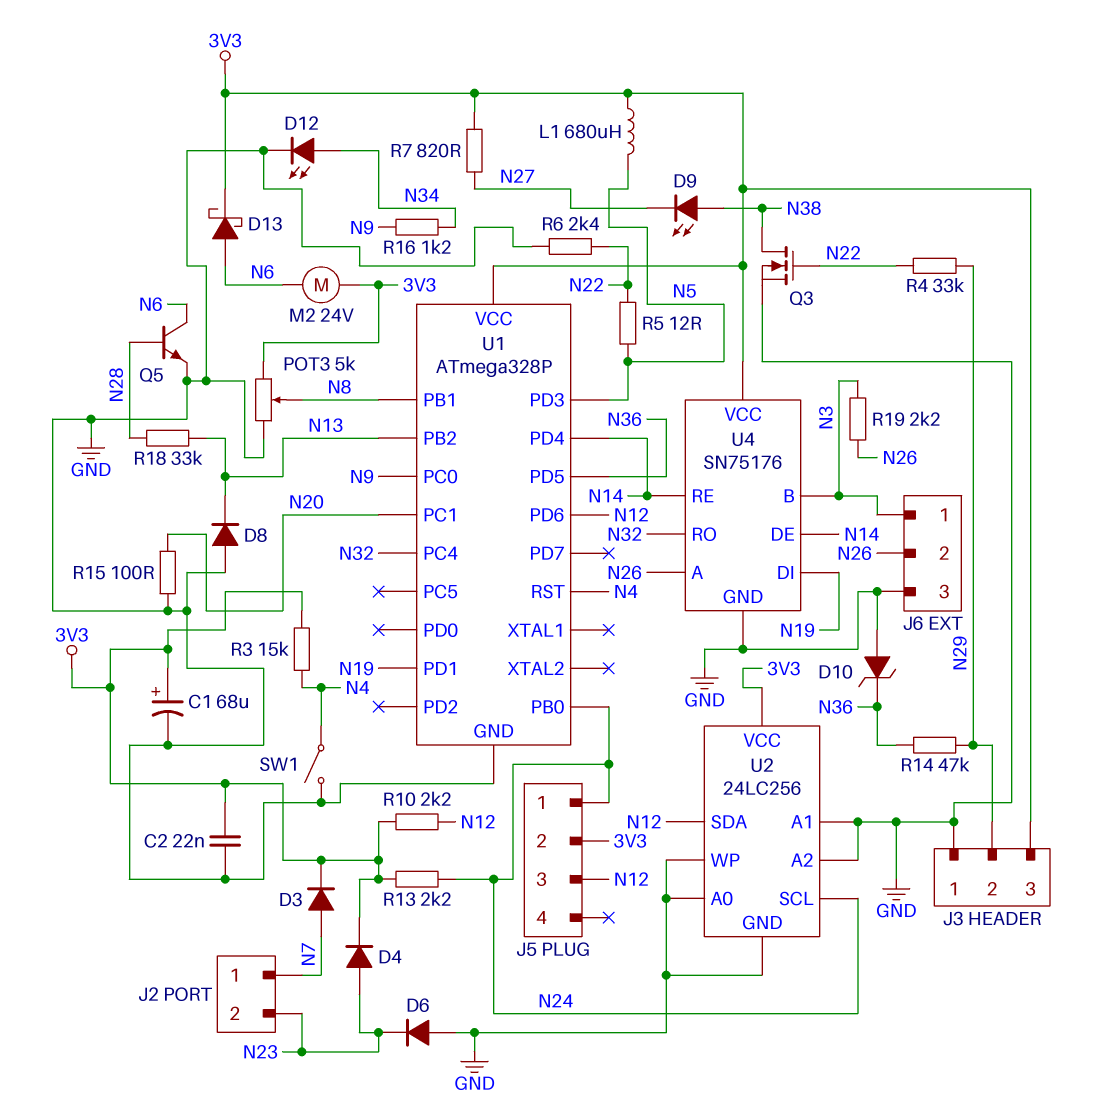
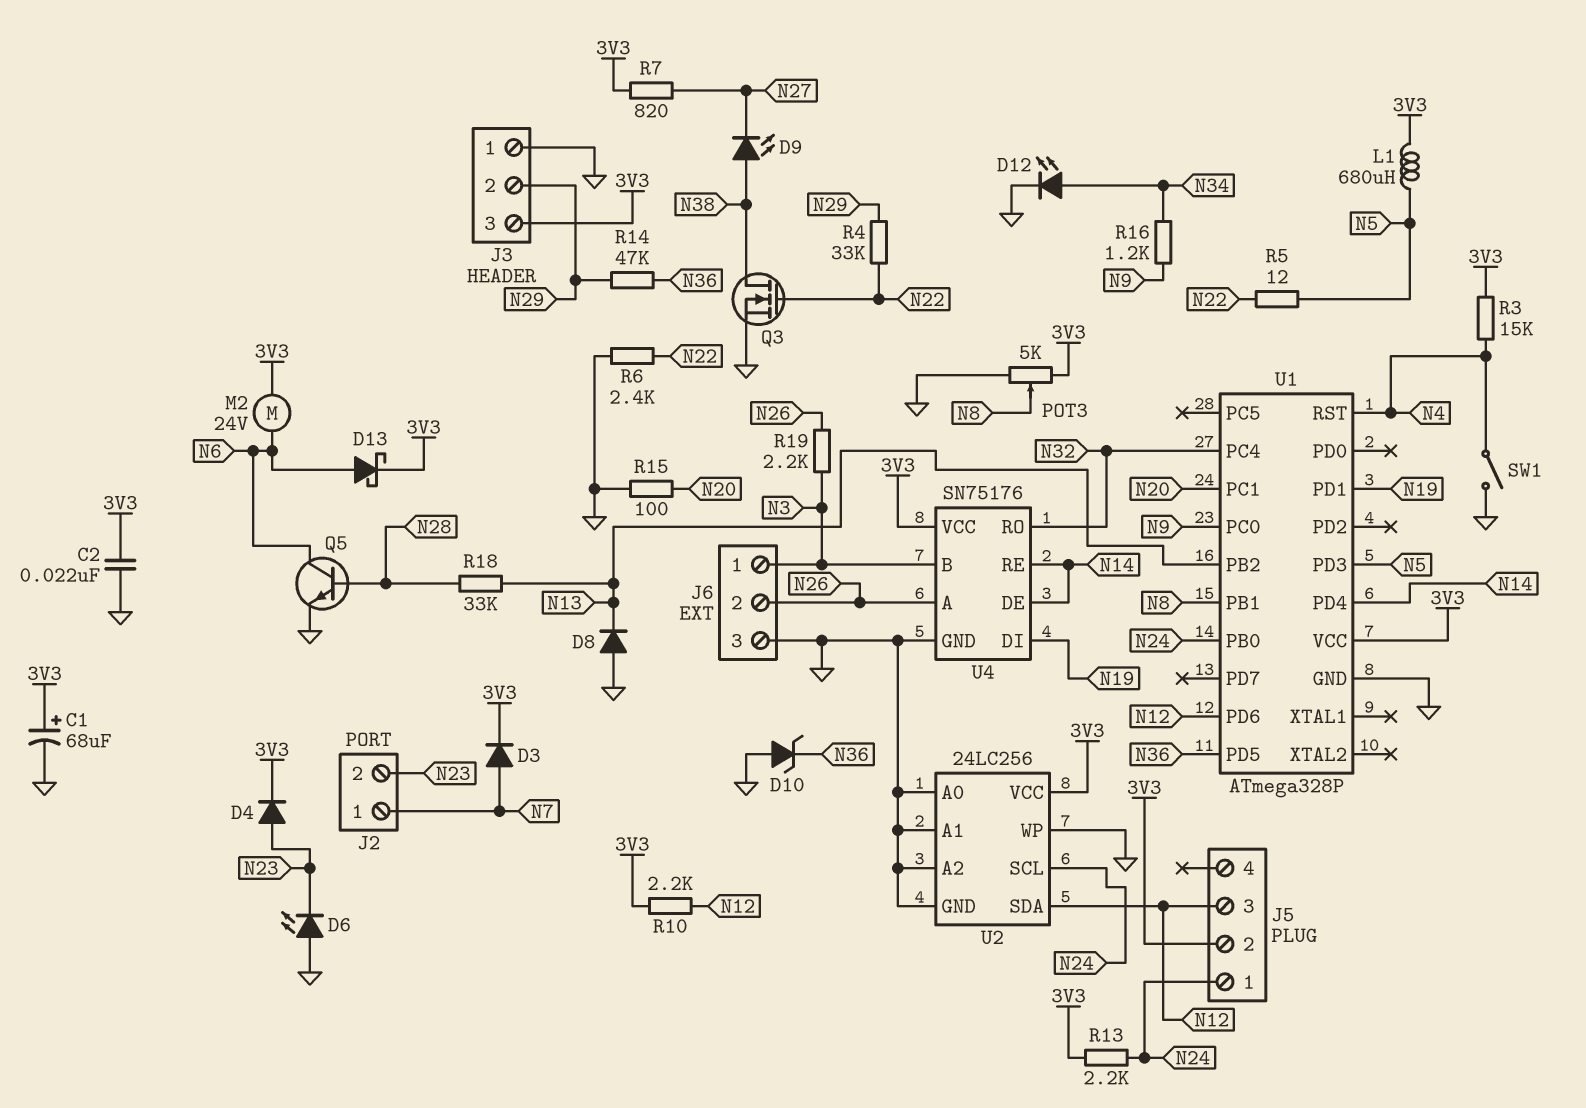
D6: diode (A GND, K N23) -> LED (A GND, K N23)

